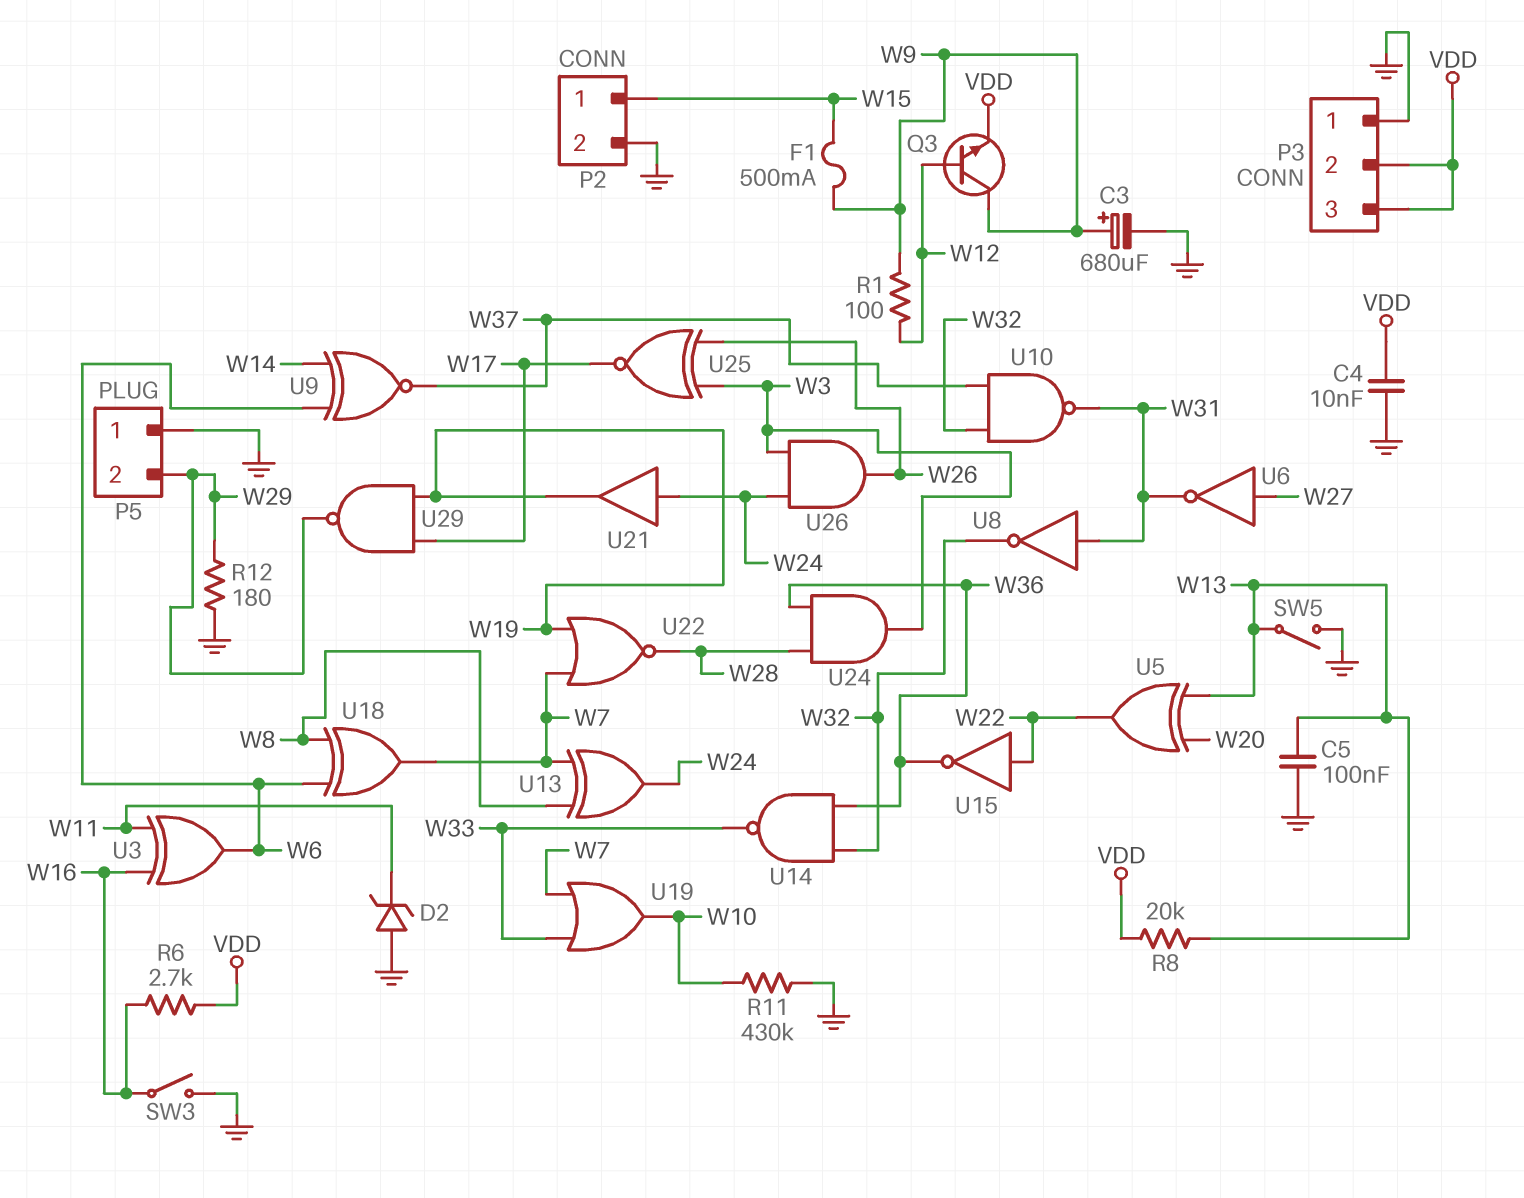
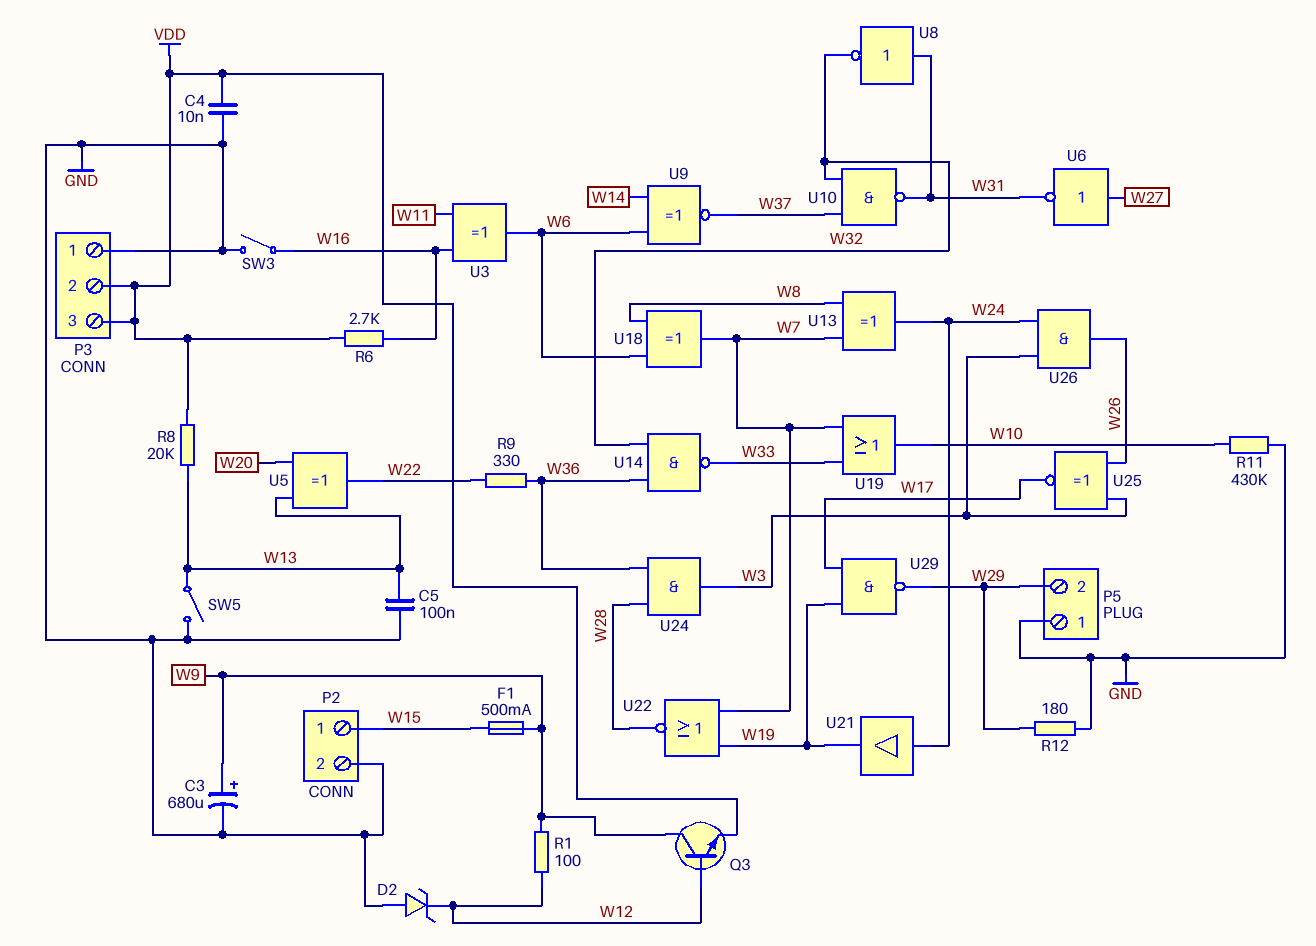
D2: zener (A GND, K W11) -> zener (A GND, K W12)
R9: none -> 330 (W22, W36)
U15: NOT (in W22, out W36) -> none

